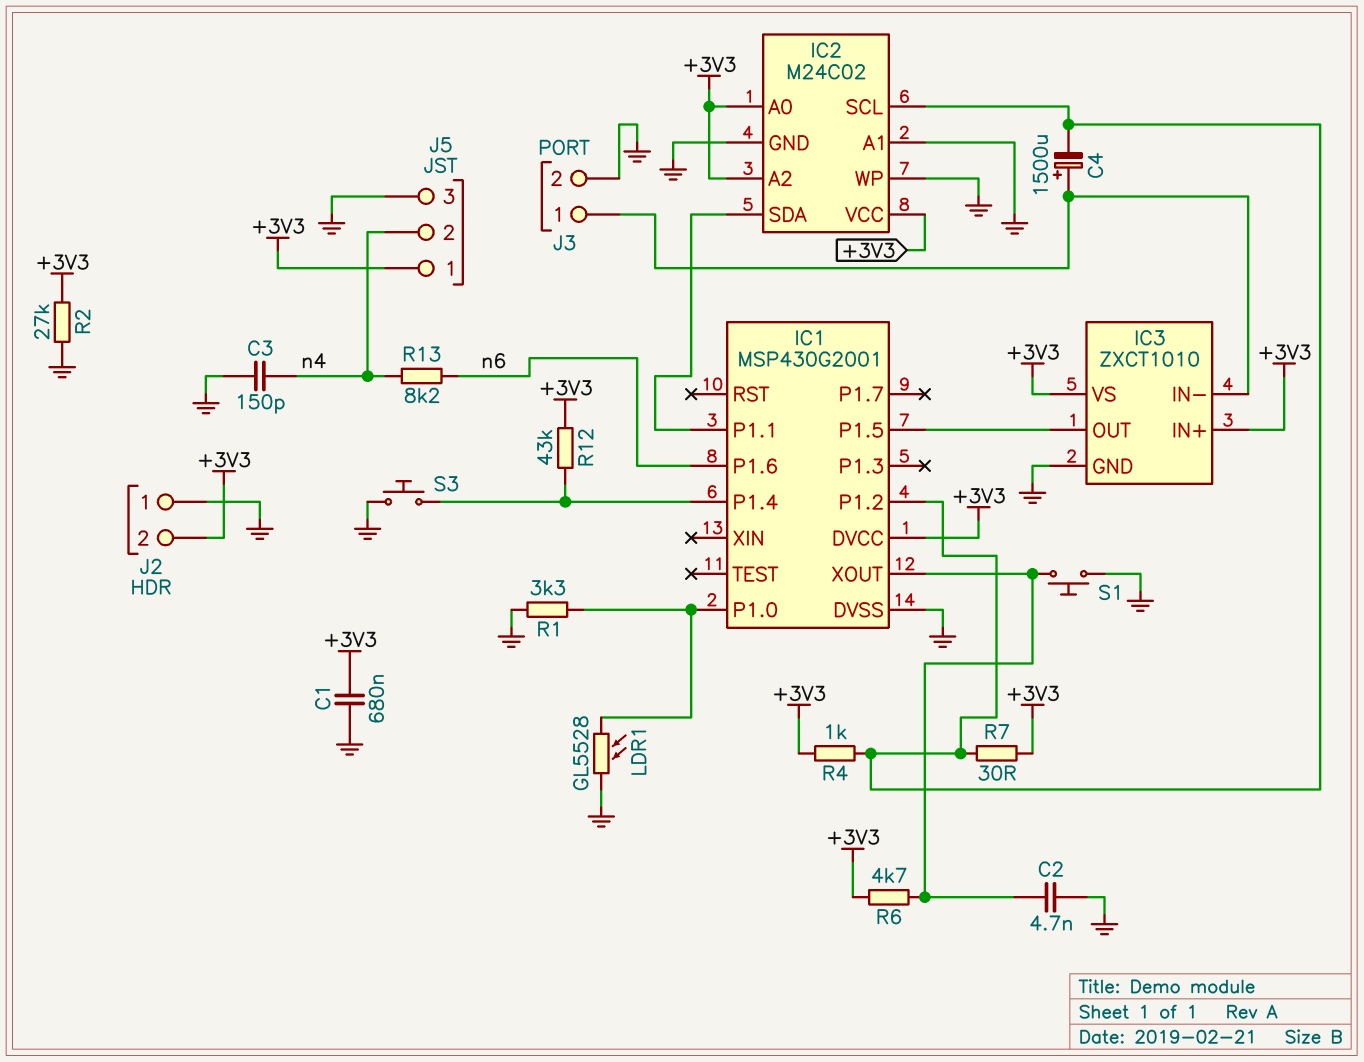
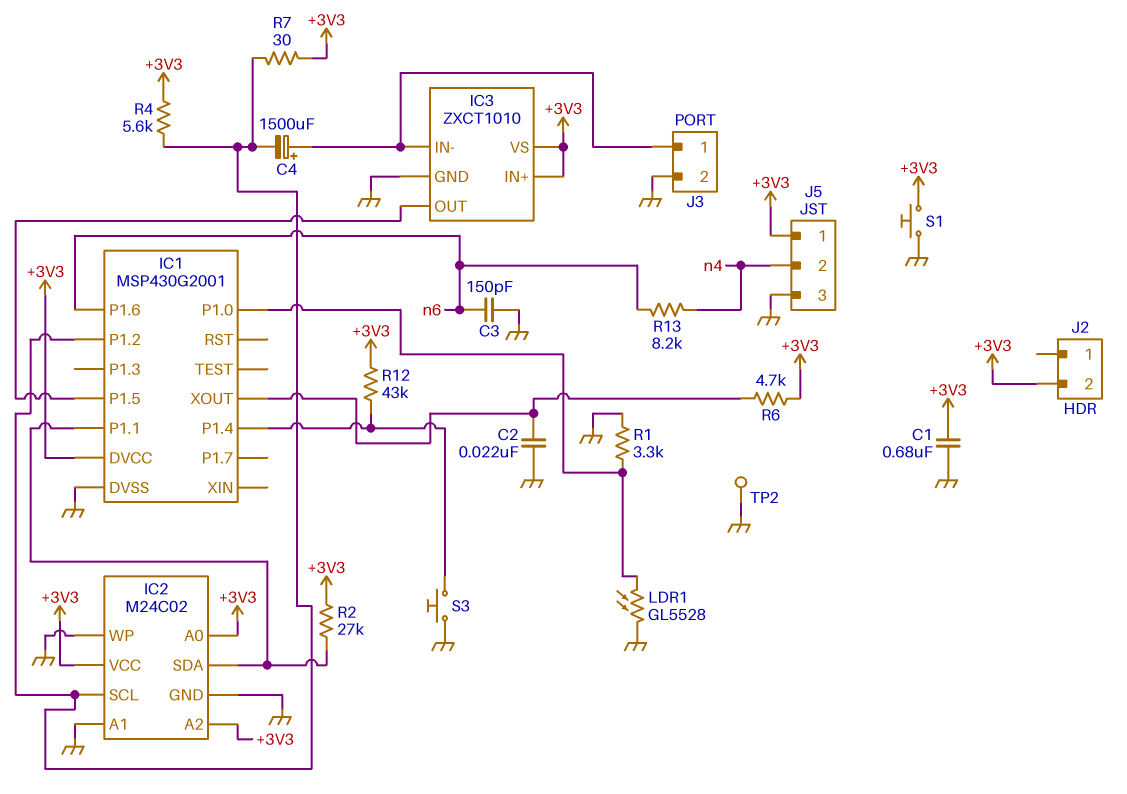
C2: 4.7nF (GND, IC1/XOUT) -> 22nF (GND, IC1/XOUT)
C3: 150pF (GND, n4) -> 150pF (GND, n6)
J2 pin 1: GND -> none
R2: 27k (+3V3, GND) -> 27k (+3V3, IC1/P1.1)
R4: 1k (+3V3, IC1/P1.2) -> 5.6k (+3V3, IC1/P1.2)
S1: button (GND, IC1/XOUT) -> button (+3V3, GND)
TP2: none -> test point (GND)

